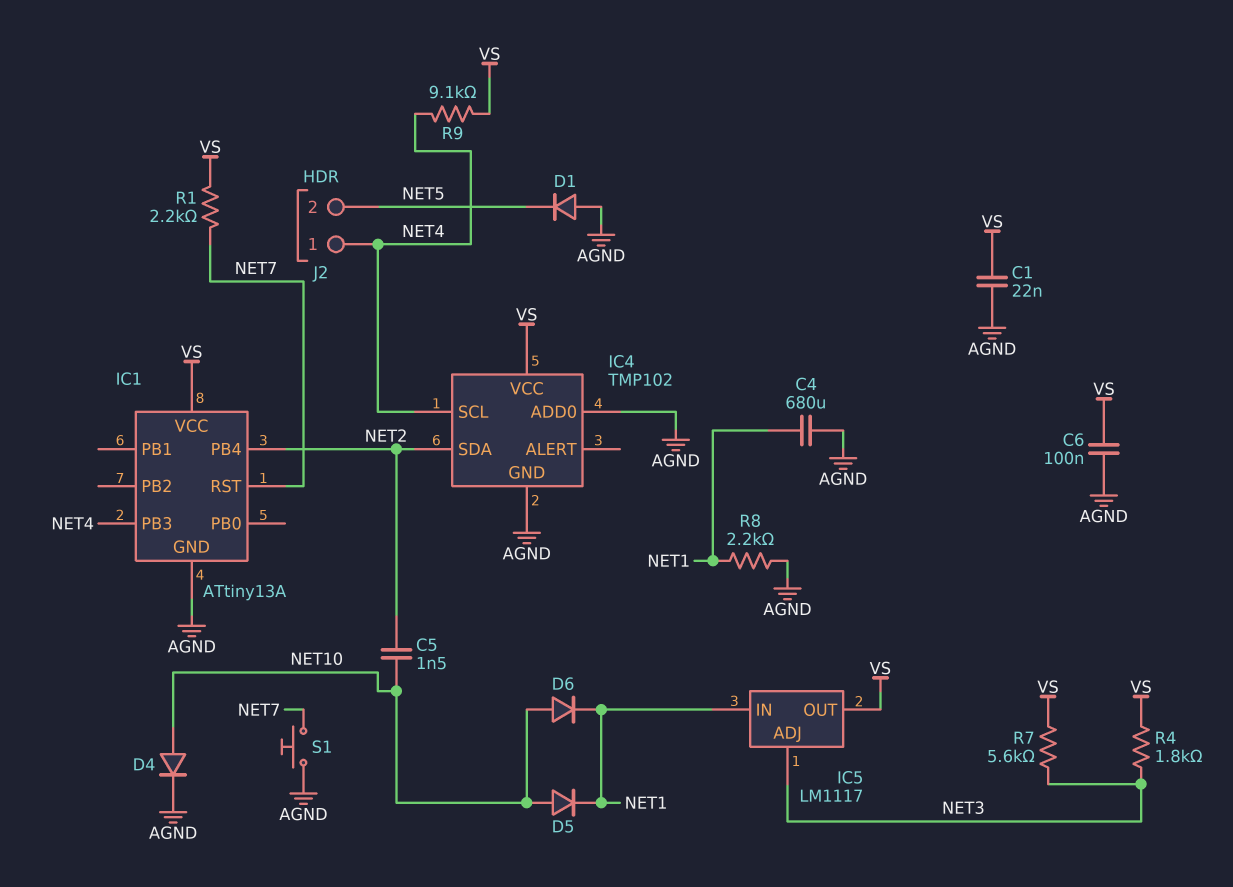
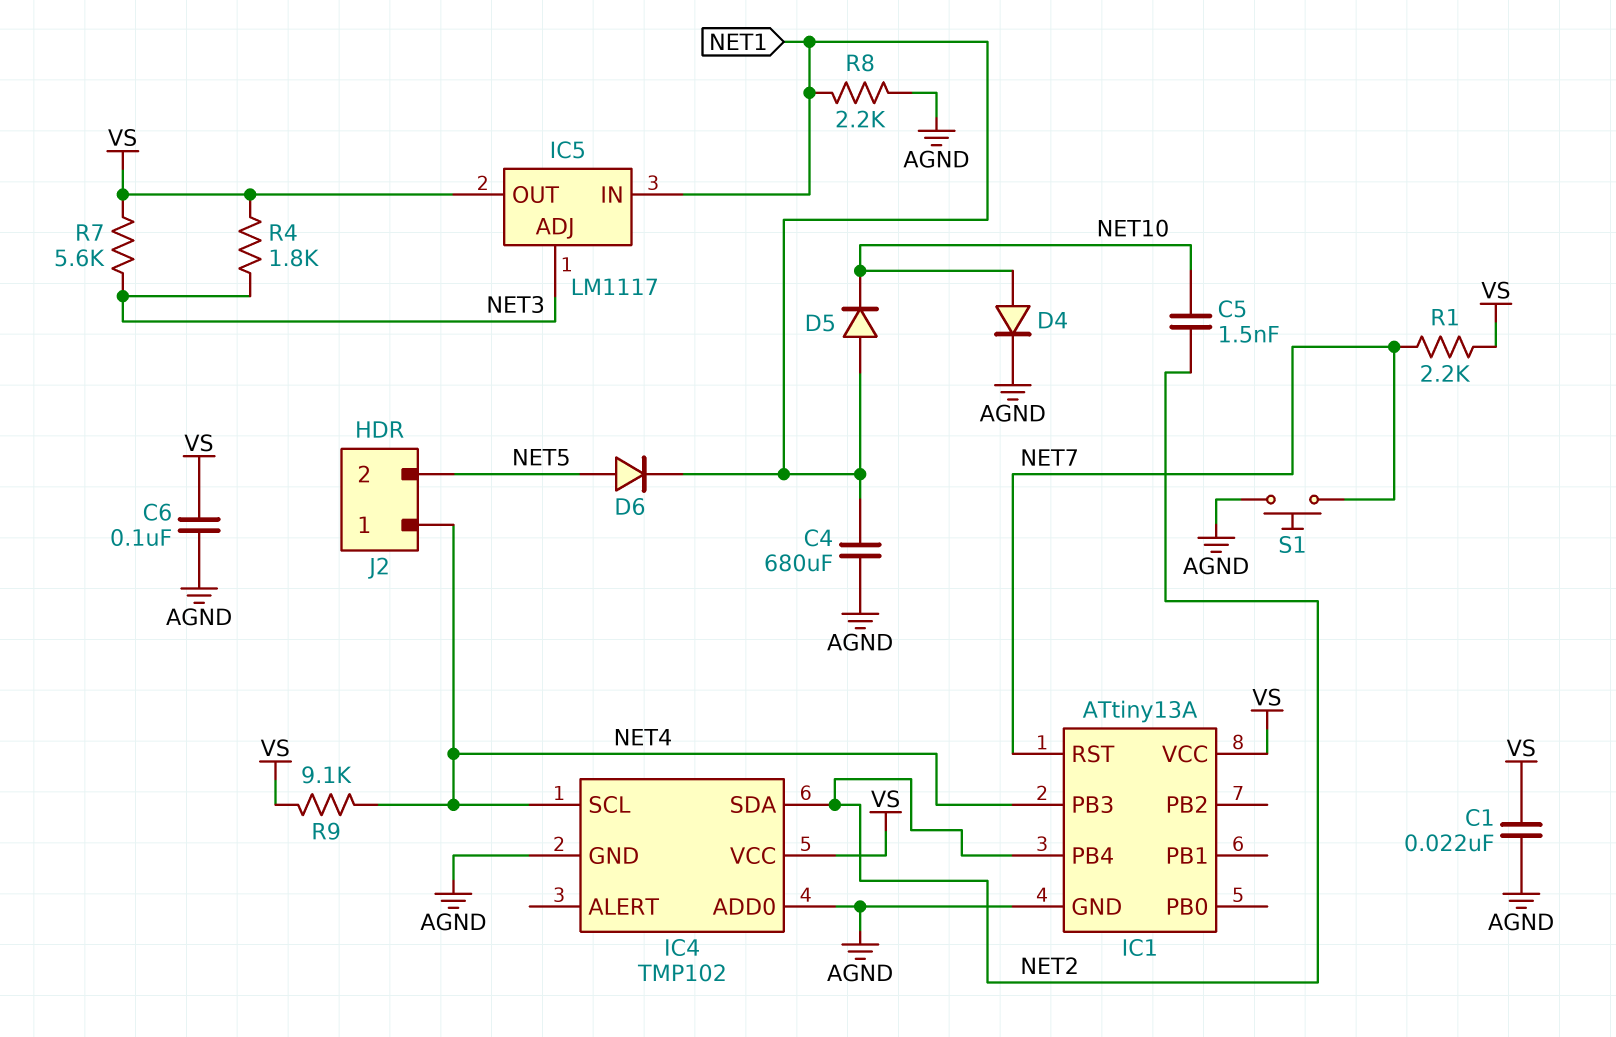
D1: diode (A AGND, K NET5) -> none
D5: diode (A NET10, K NET1) -> diode (A NET1, K NET10)
D6: diode (A NET10, K NET1) -> diode (A NET5, K NET1)

